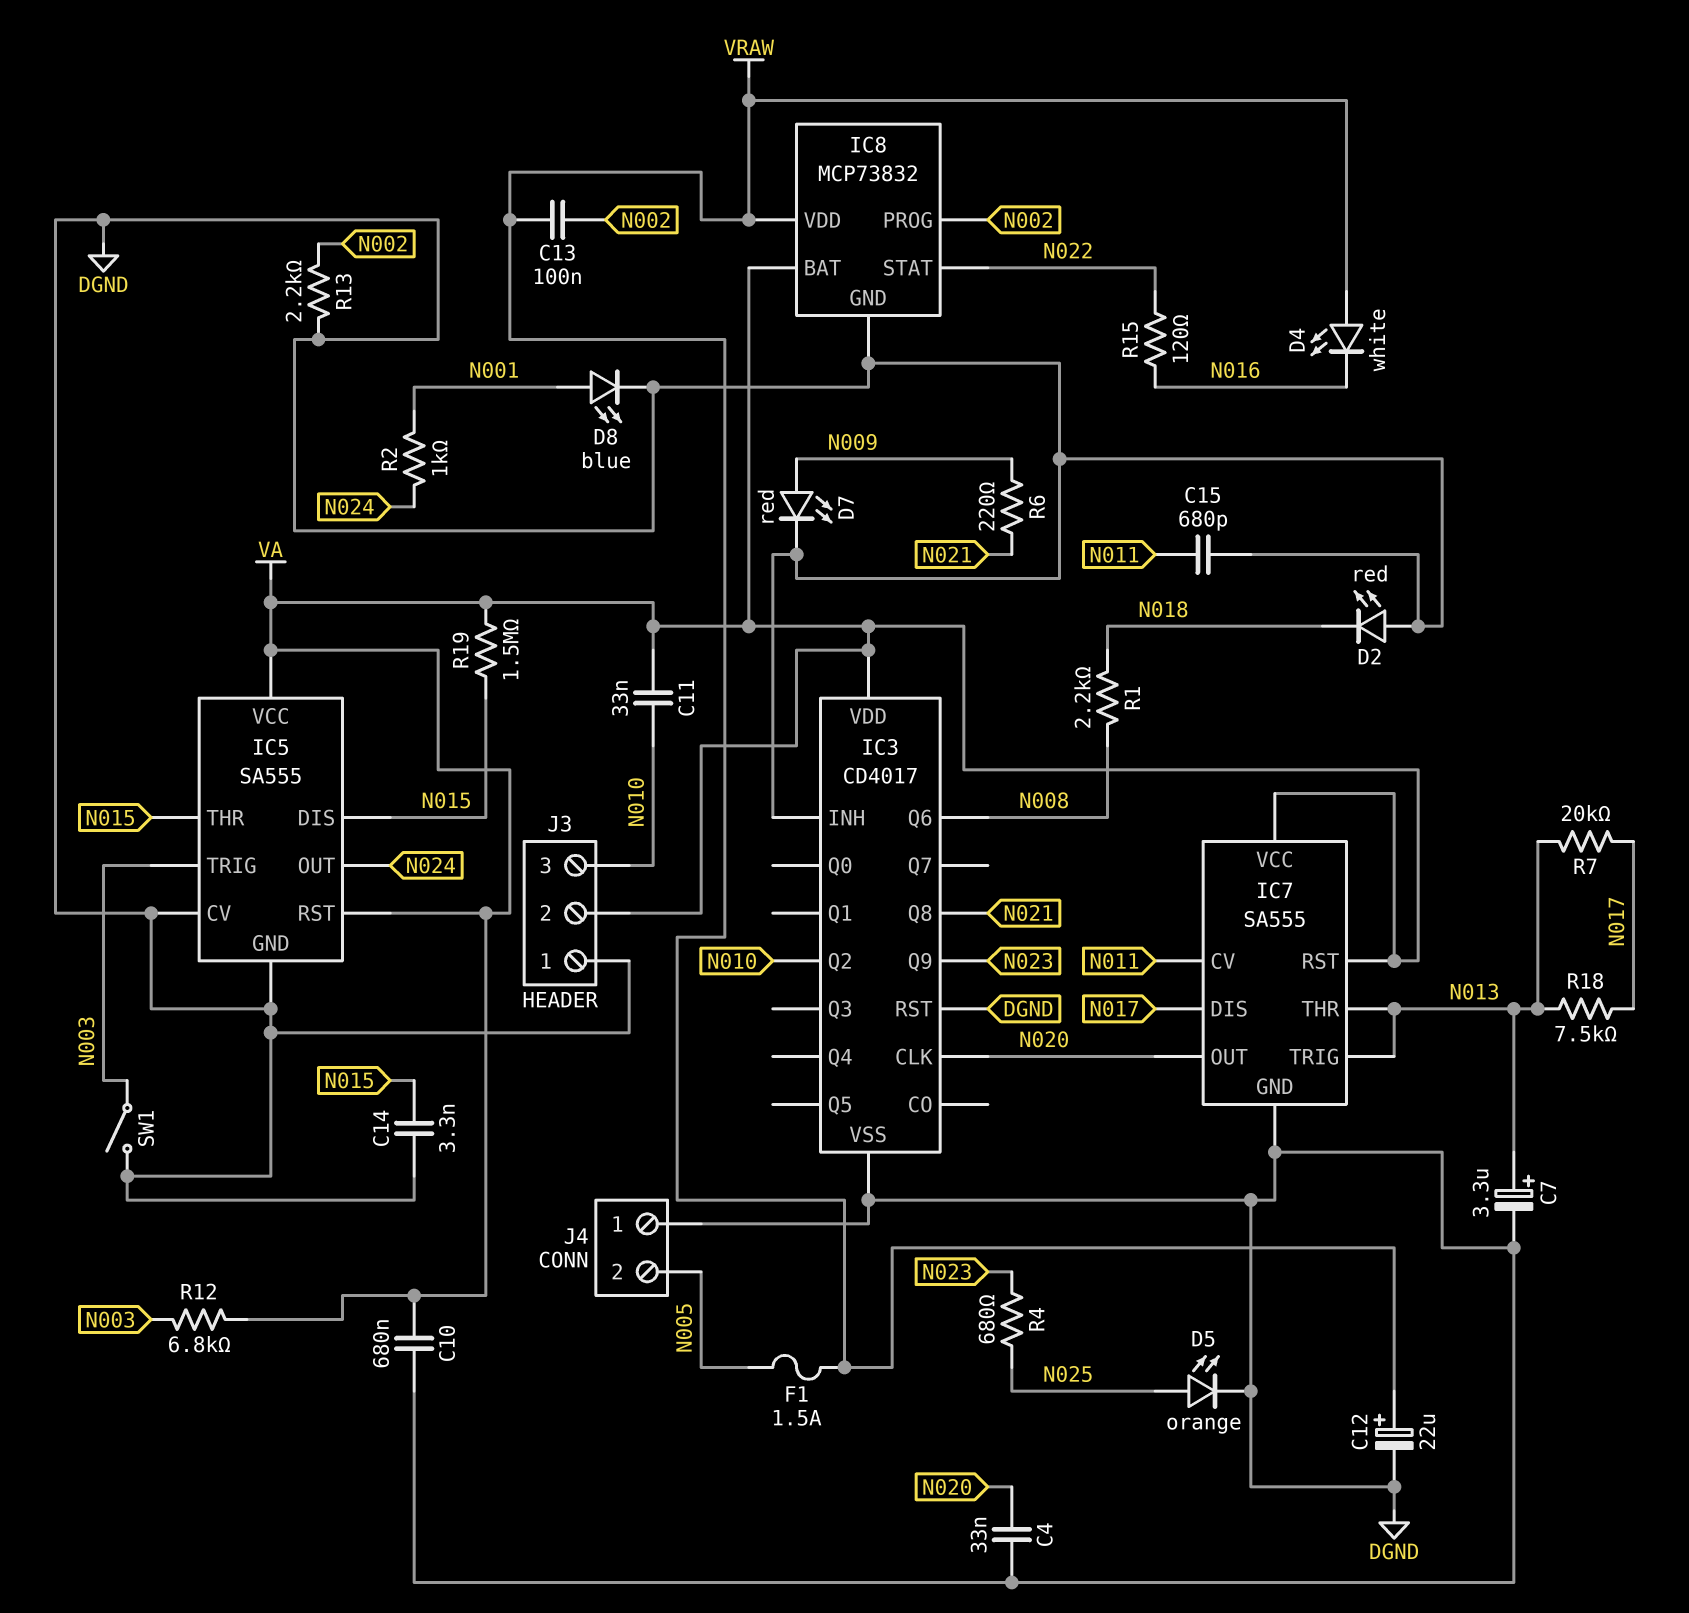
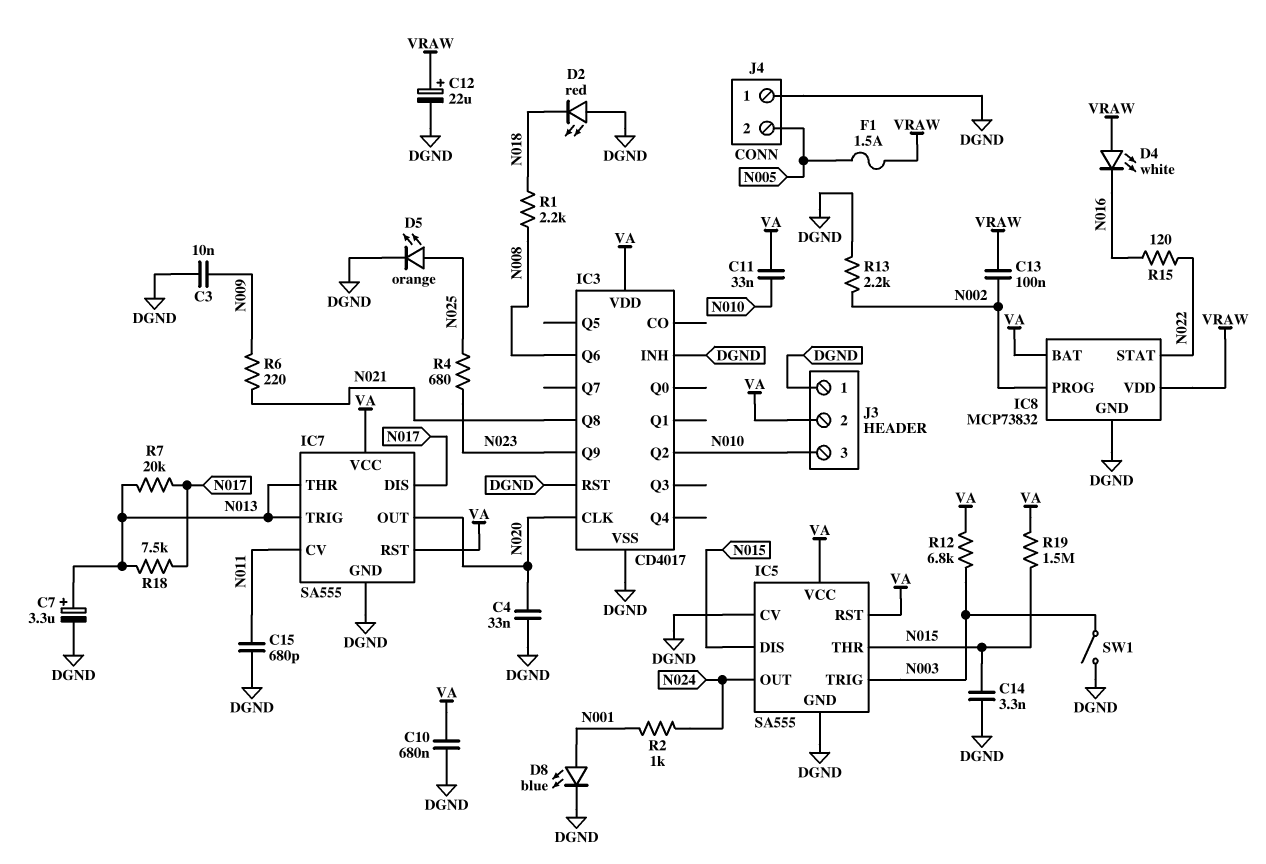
C3: none -> 10nF (DGND, N009)
D7: LED red (A N009, K DGND) -> none

